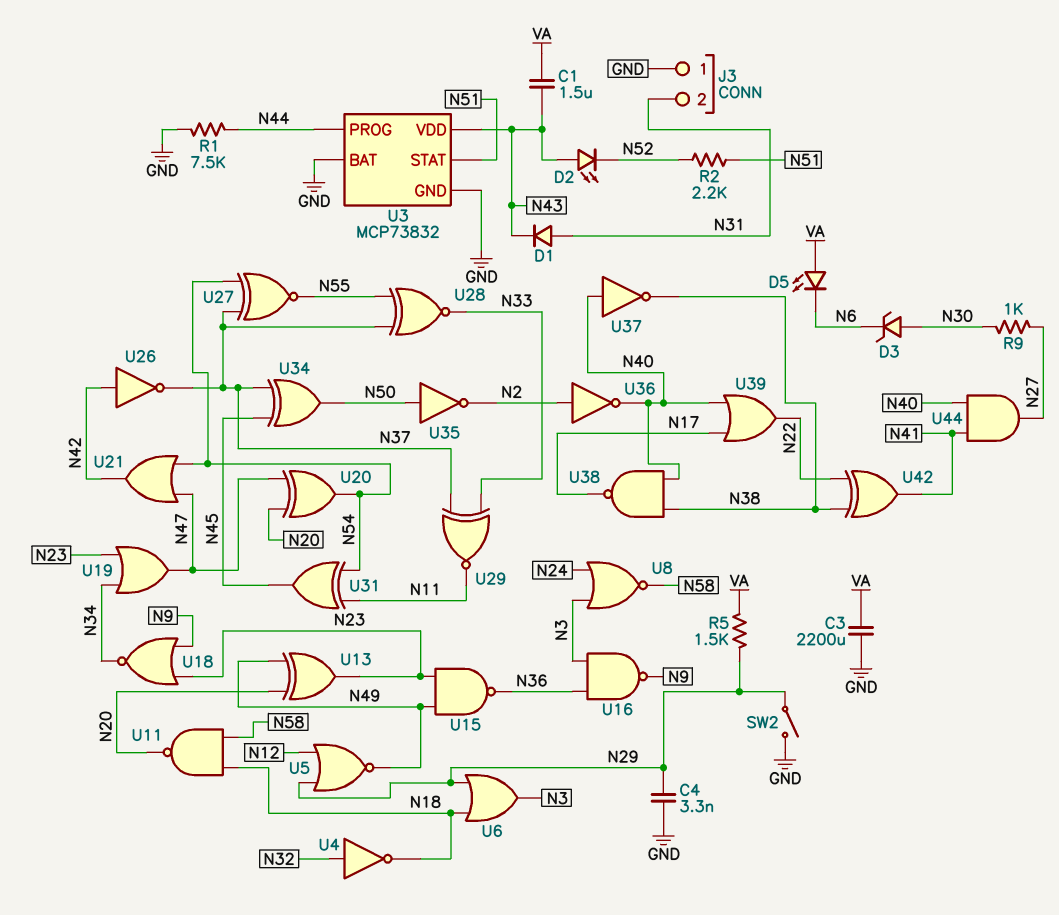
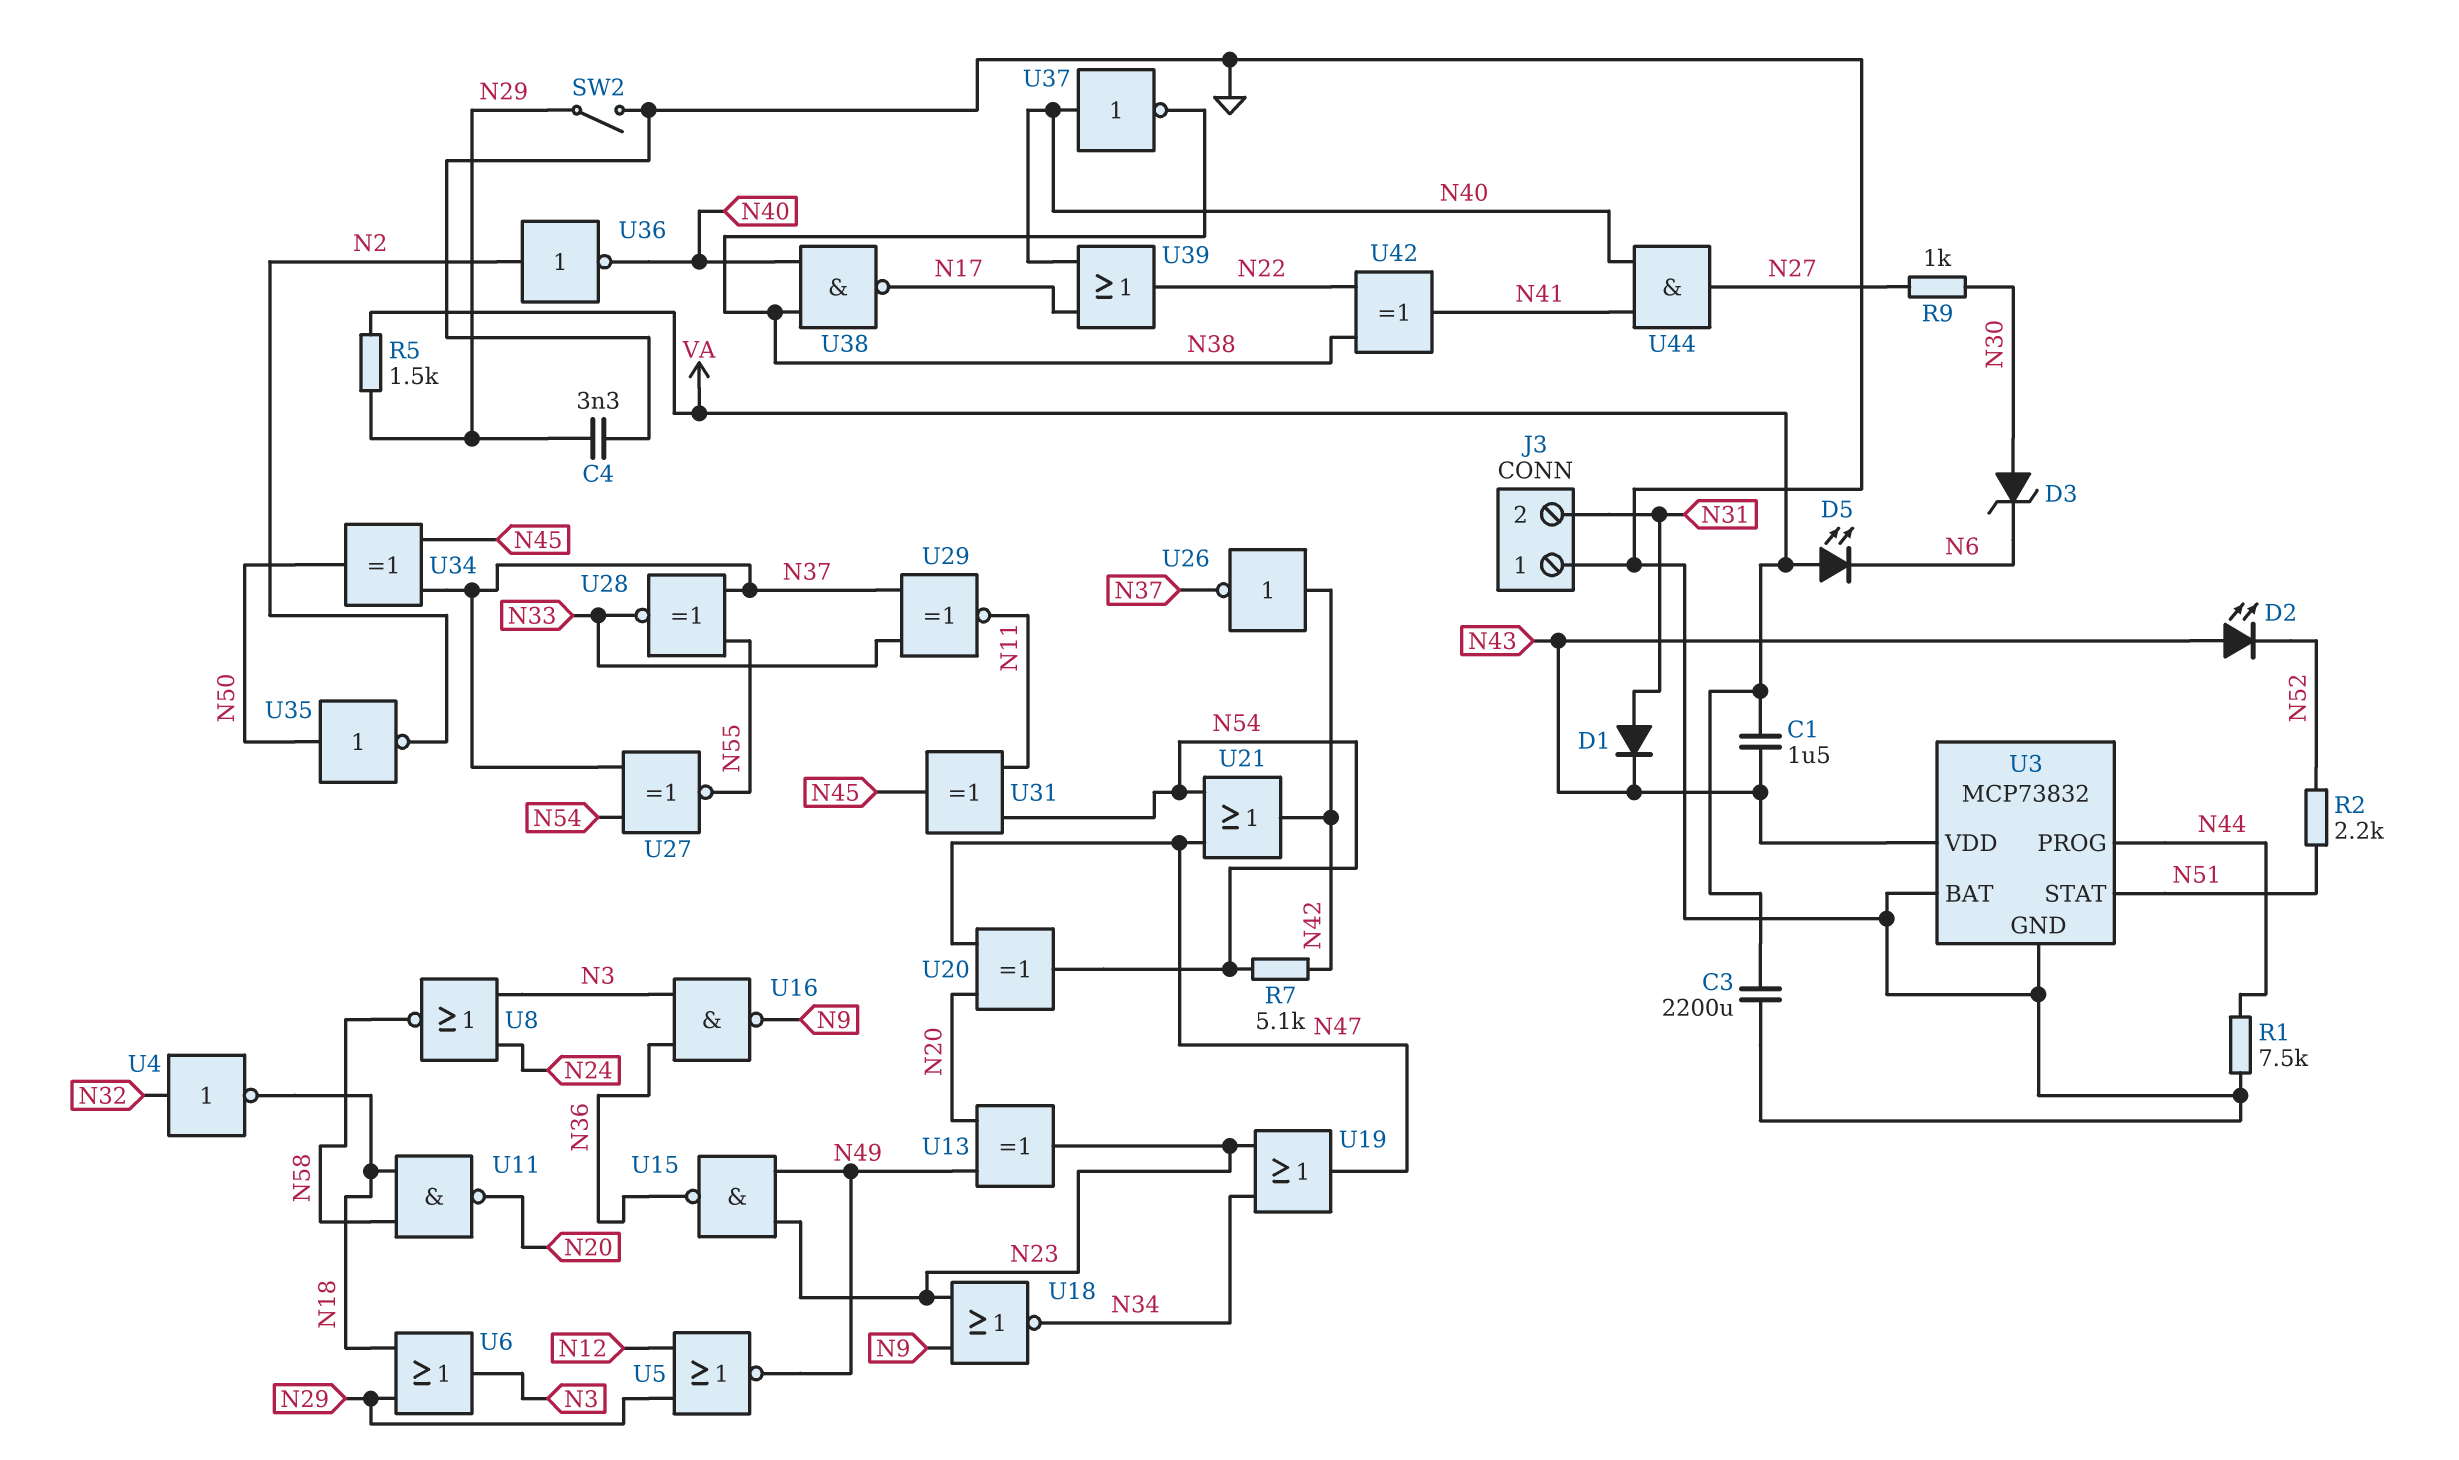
R7: none -> 5.1k (N42, N54)

